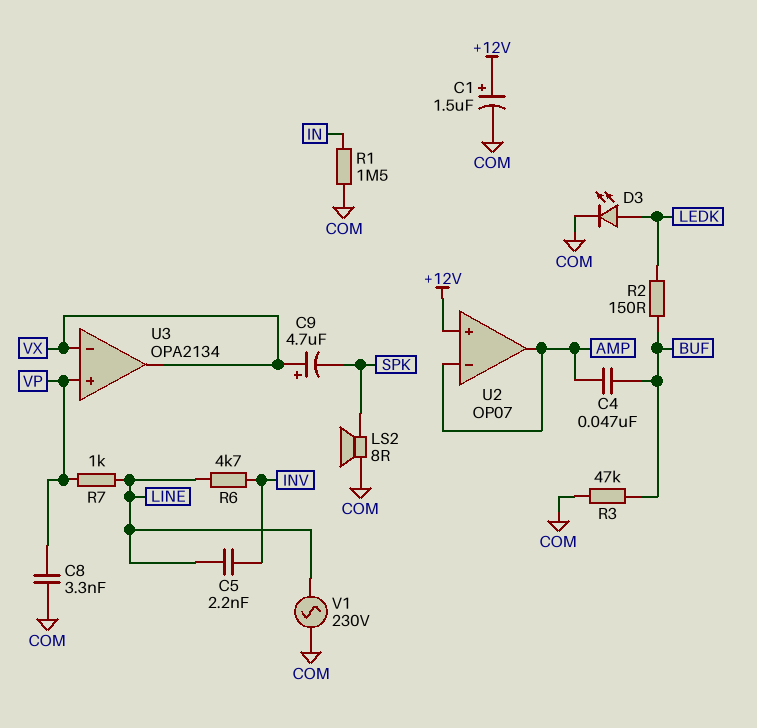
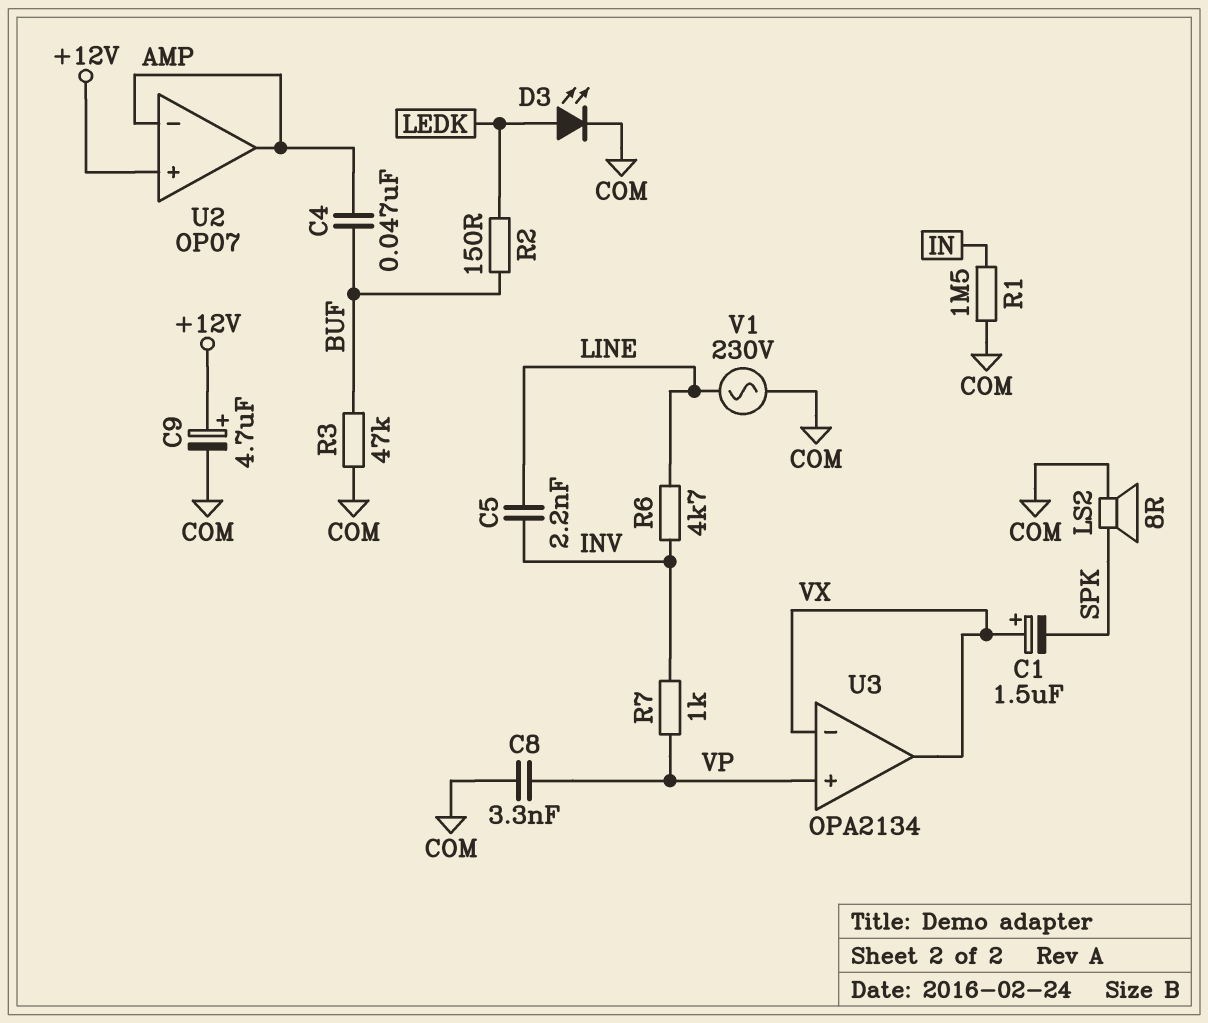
C1: 1.5uF (plus +12V, minus COM) -> 1.5uF (plus VX, minus SPK)
C9: 4.7uF (plus VX, minus SPK) -> 4.7uF (plus +12V, minus COM)
R7: 1k (LINE, VP) -> 1k (INV, VP)

